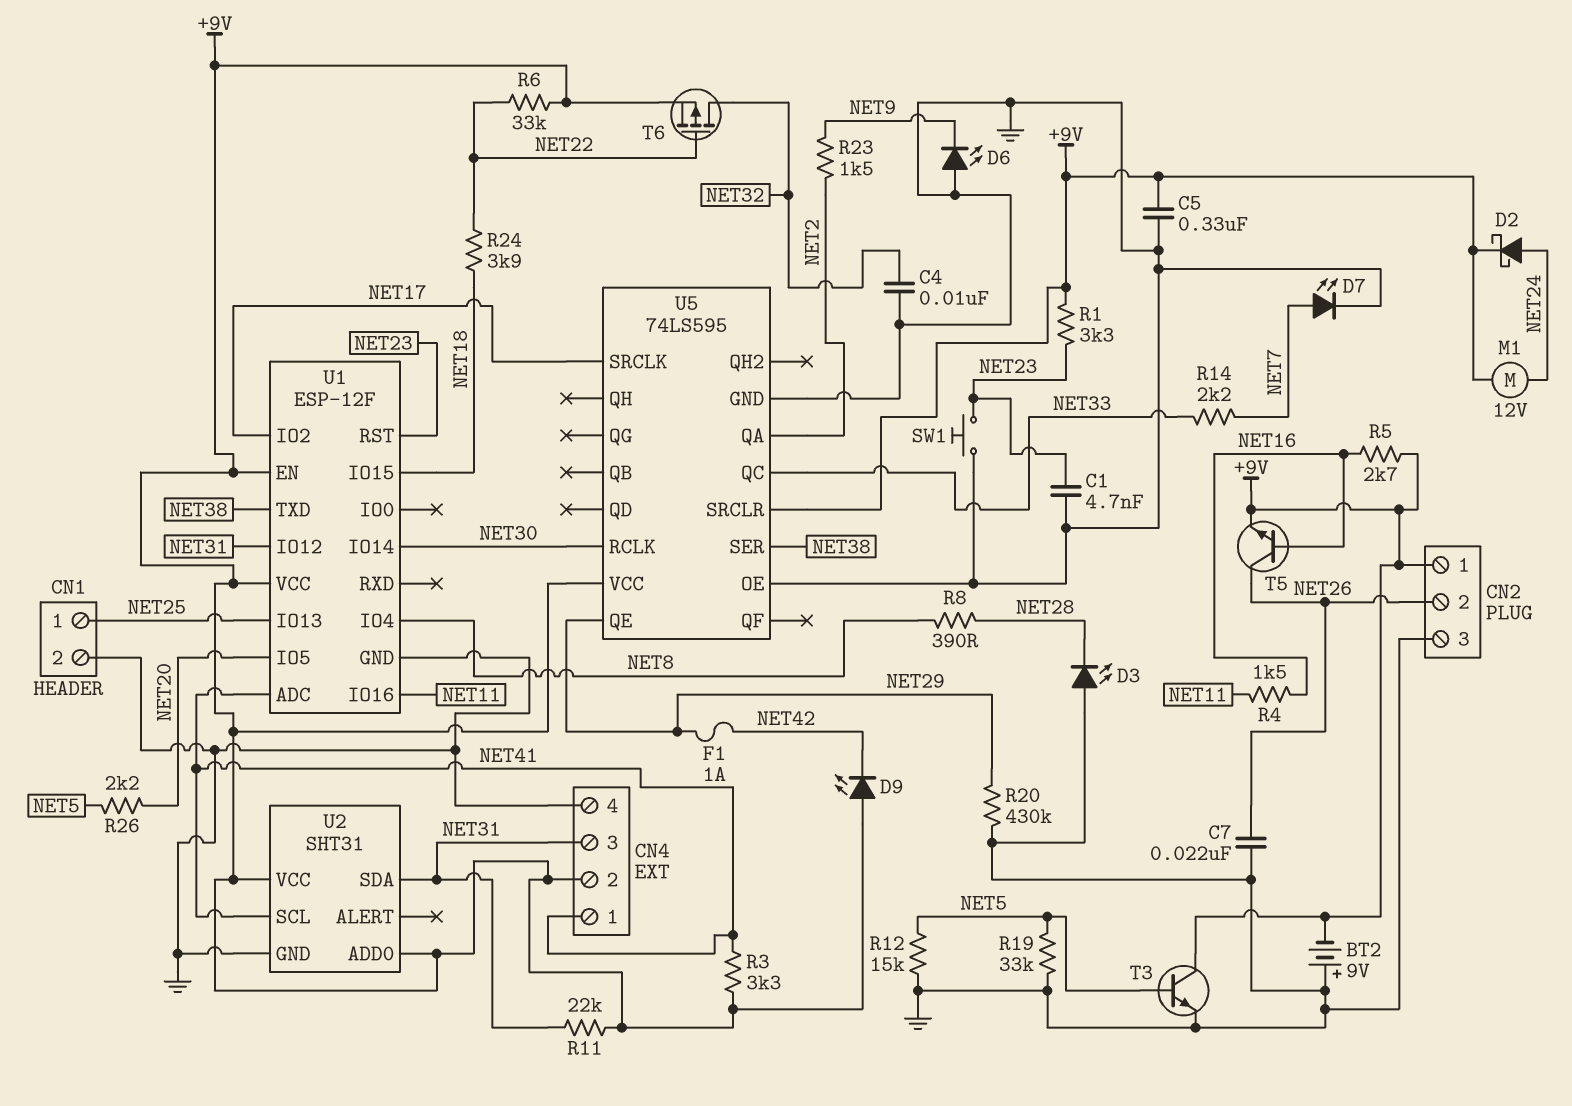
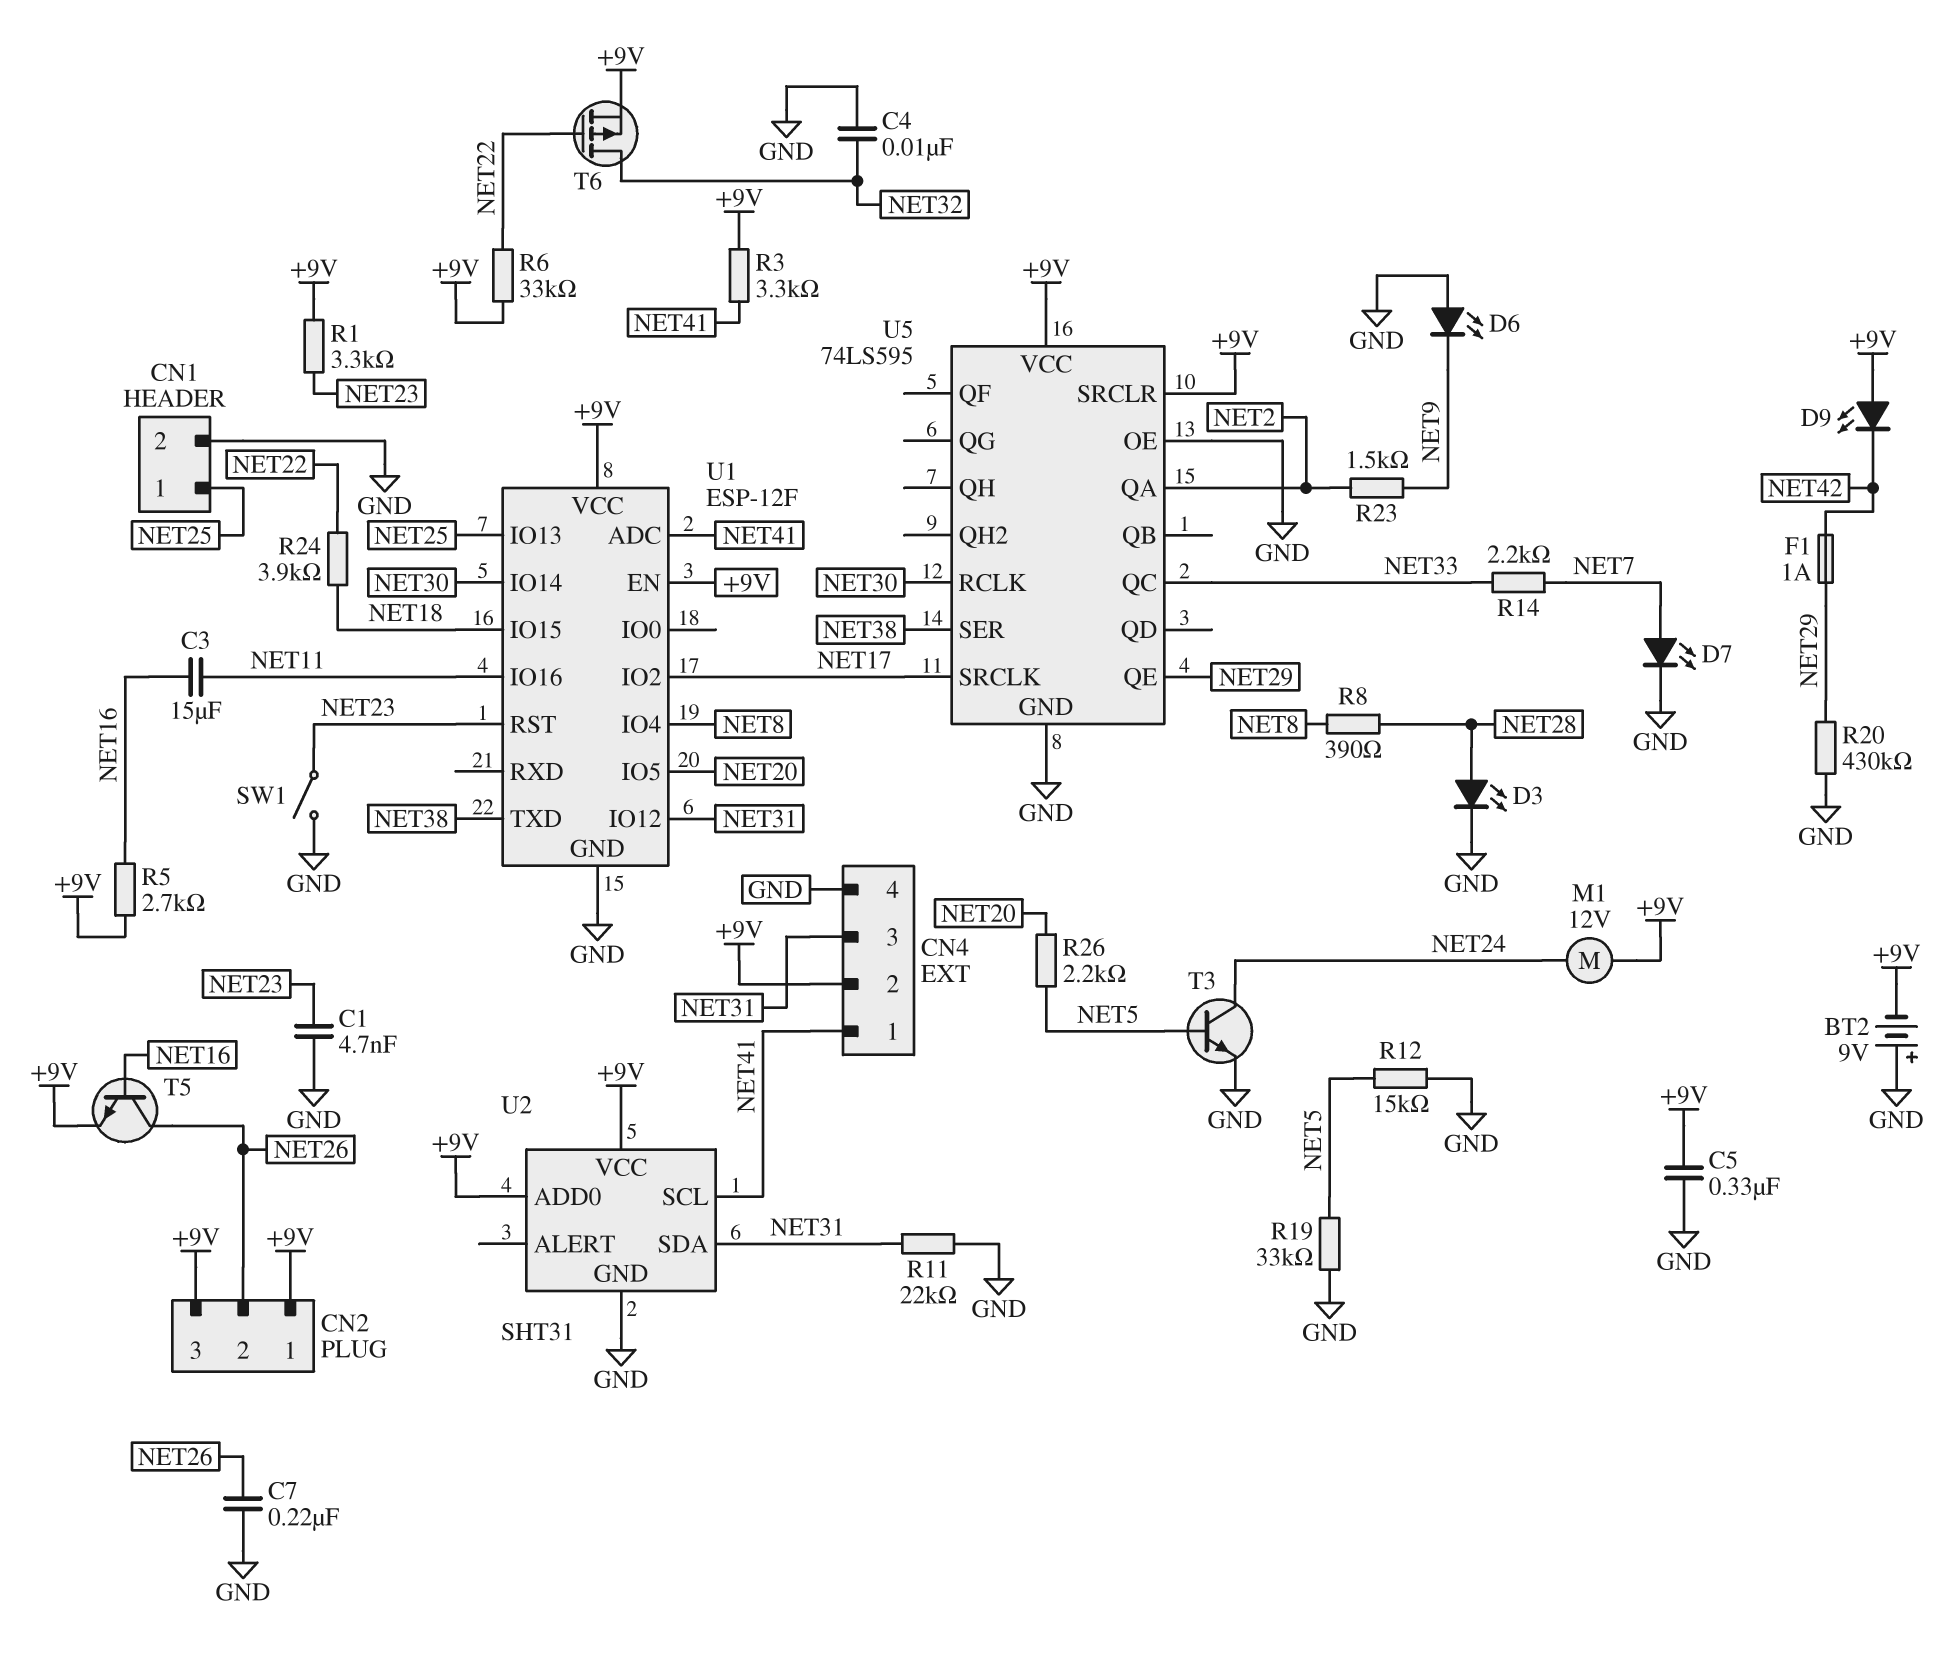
C3: none -> 15uF (NET11, NET16)
C7: 22nF (GND, NET26) -> 220nF (GND, NET26)
CN2 pin 3: GND -> +9V
D2: schottky (A NET24, K +9V) -> none
D3: LED (A GND, K NET28) -> LED (A NET28, K GND)
R4: 1.5k (NET11, NET16) -> none
R11: 22k (+9V, NET31) -> 22k (GND, NET31)
SW1: button (GND, NET23) -> switch (GND, NET23)
T3: NPN (B NET5, C +9V, E GND) -> NPN (B NET5, C NET24, E GND)

